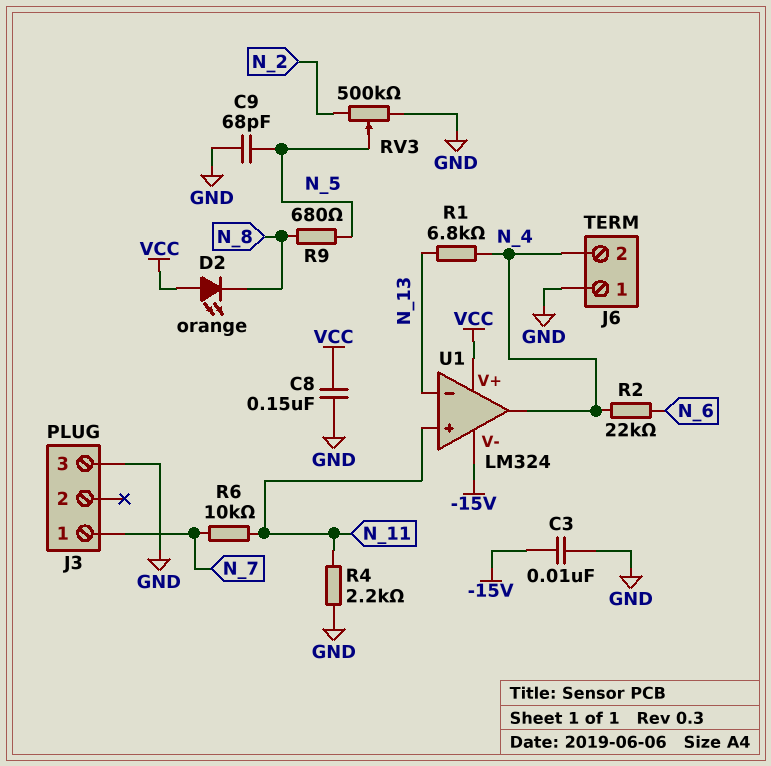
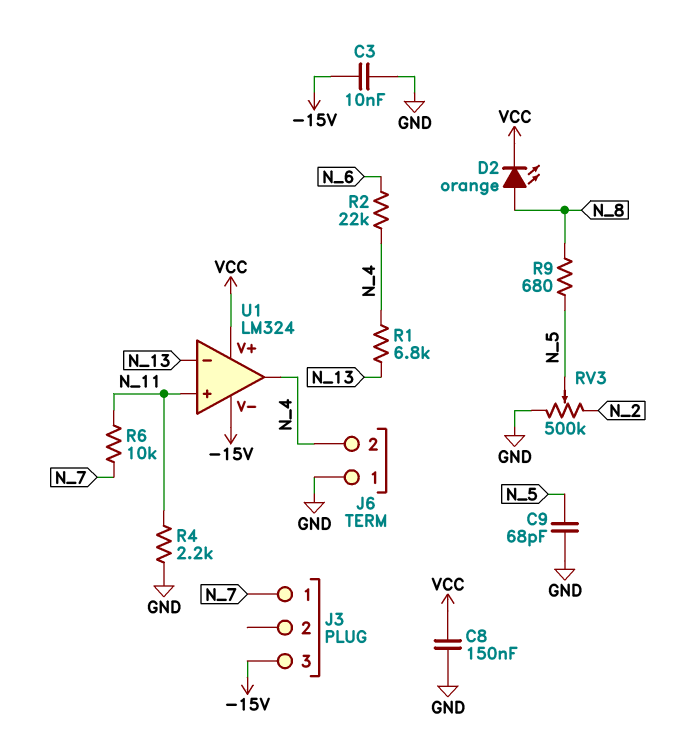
D2: LED orange (A VCC, K N_8) -> LED orange (A N_8, K VCC)
J3 pin 3: GND -> -15V

